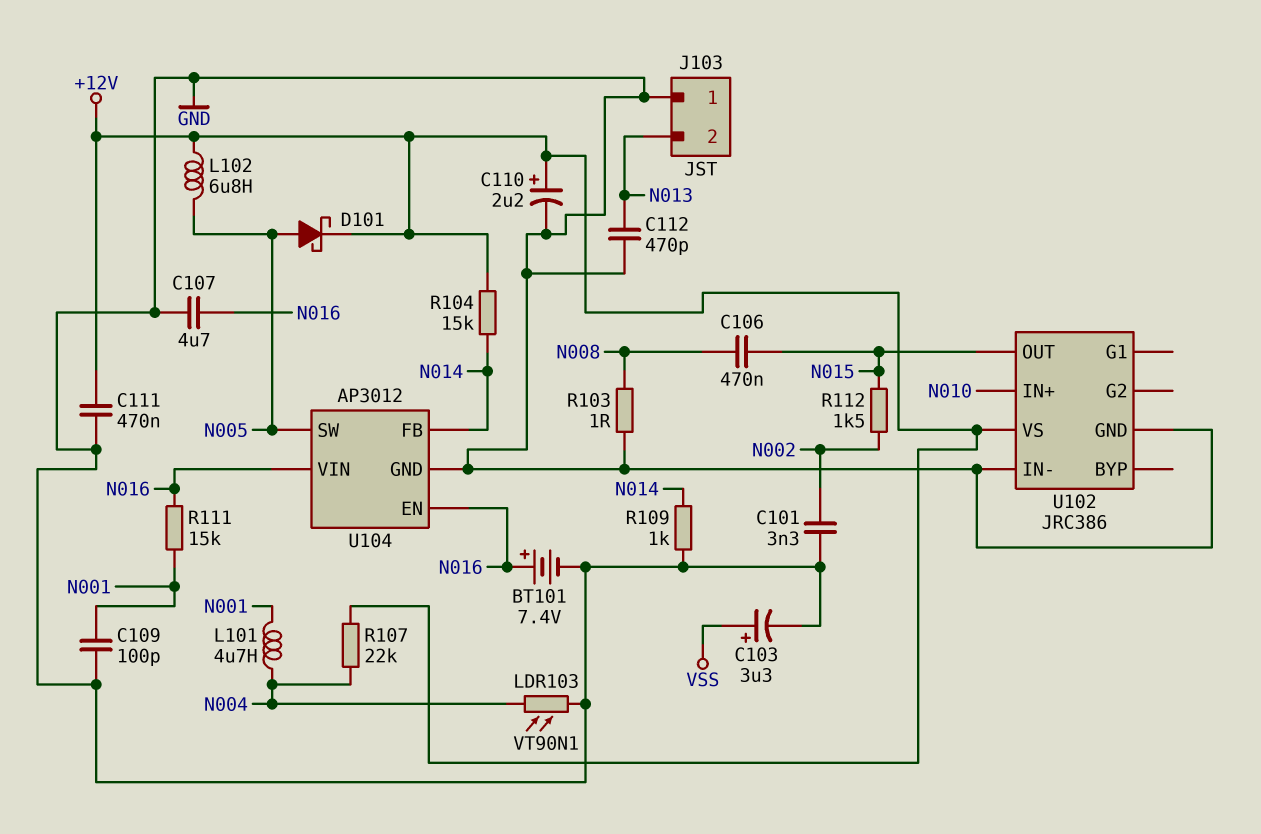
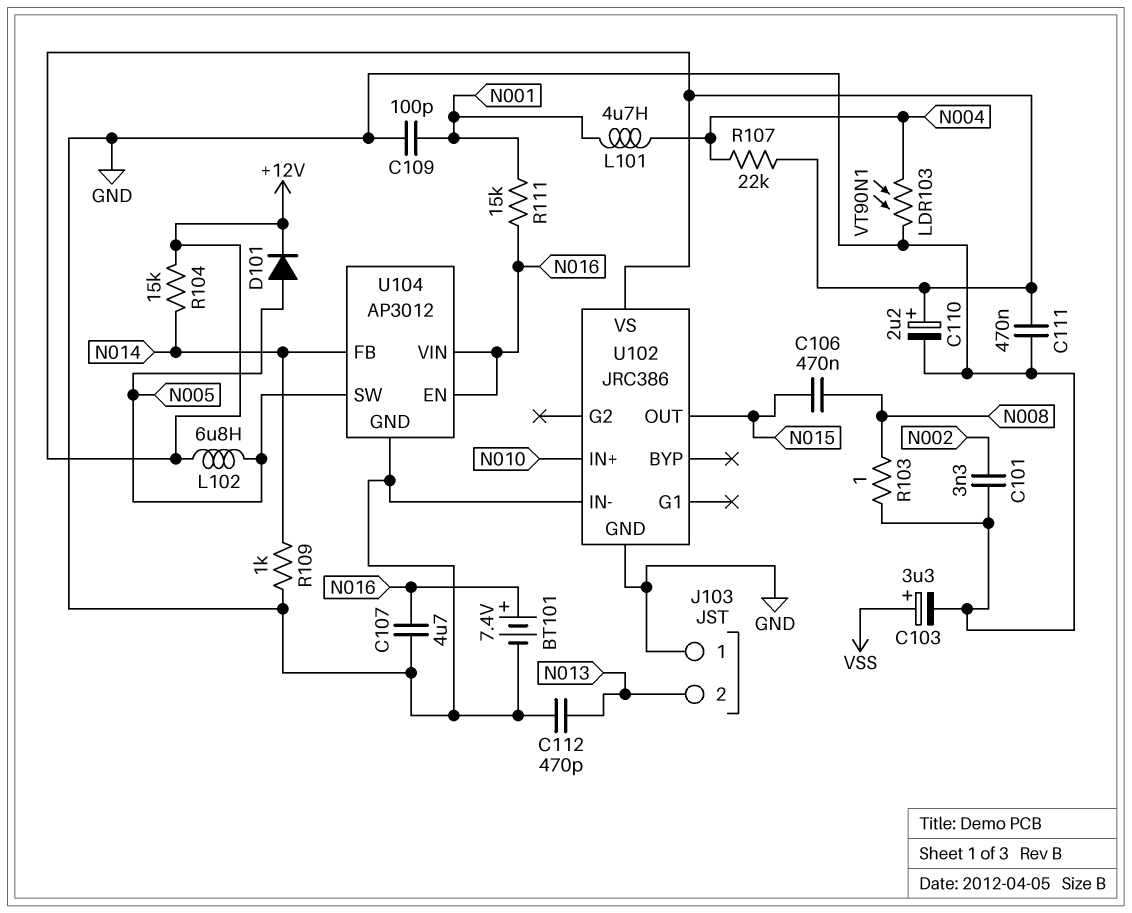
D101: schottky (A N005, K +12V) -> diode (A N005, K +12V)
R112: 1.5k (N002, N015) -> none

